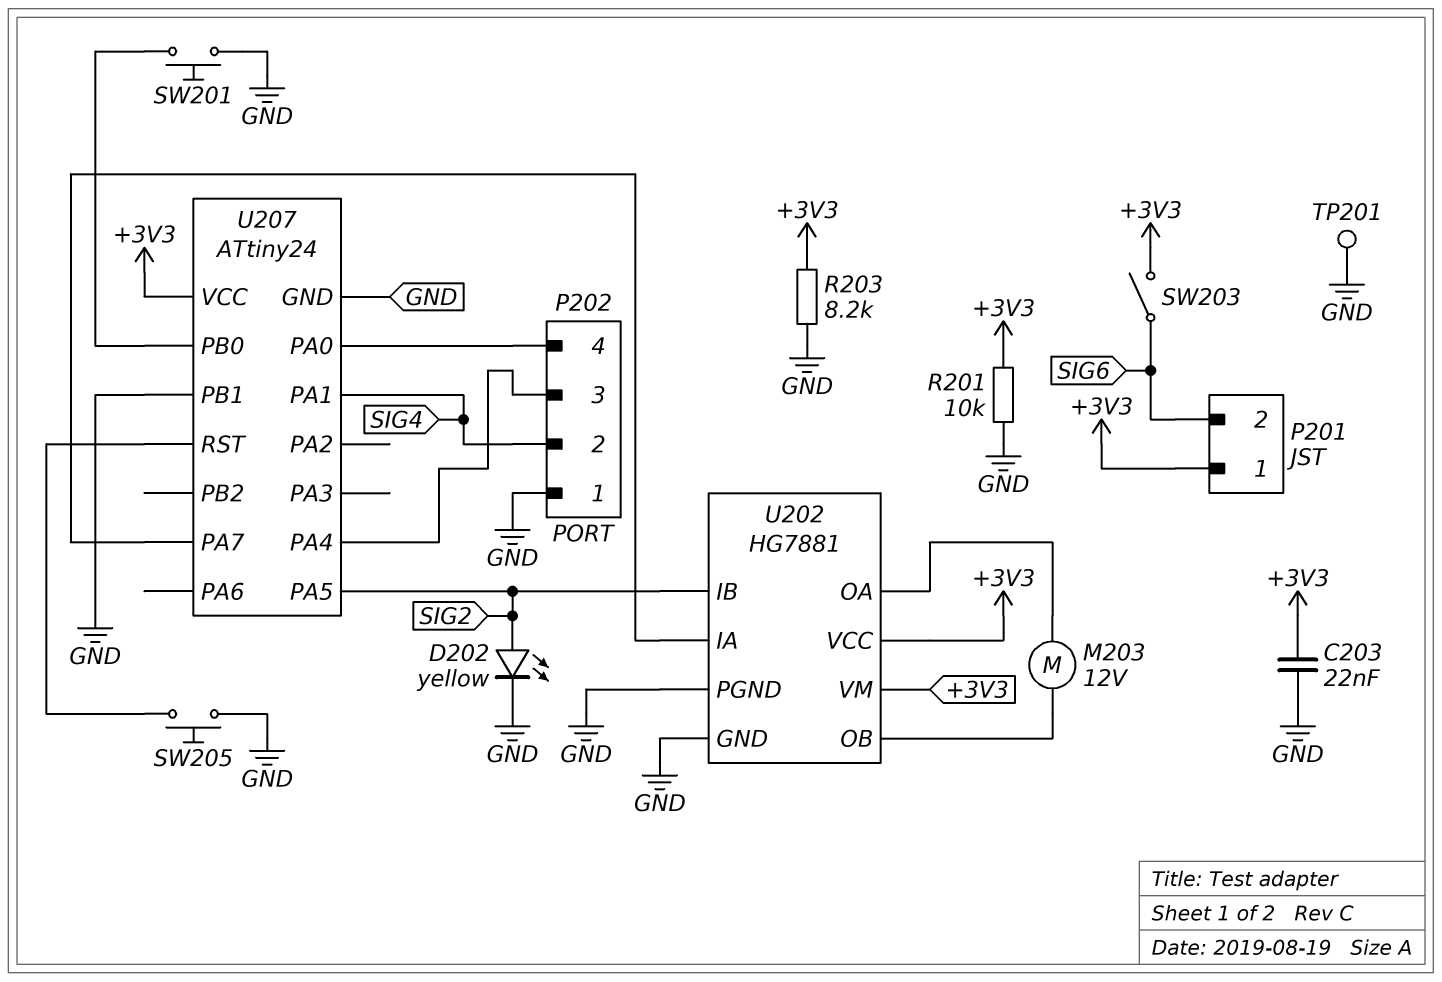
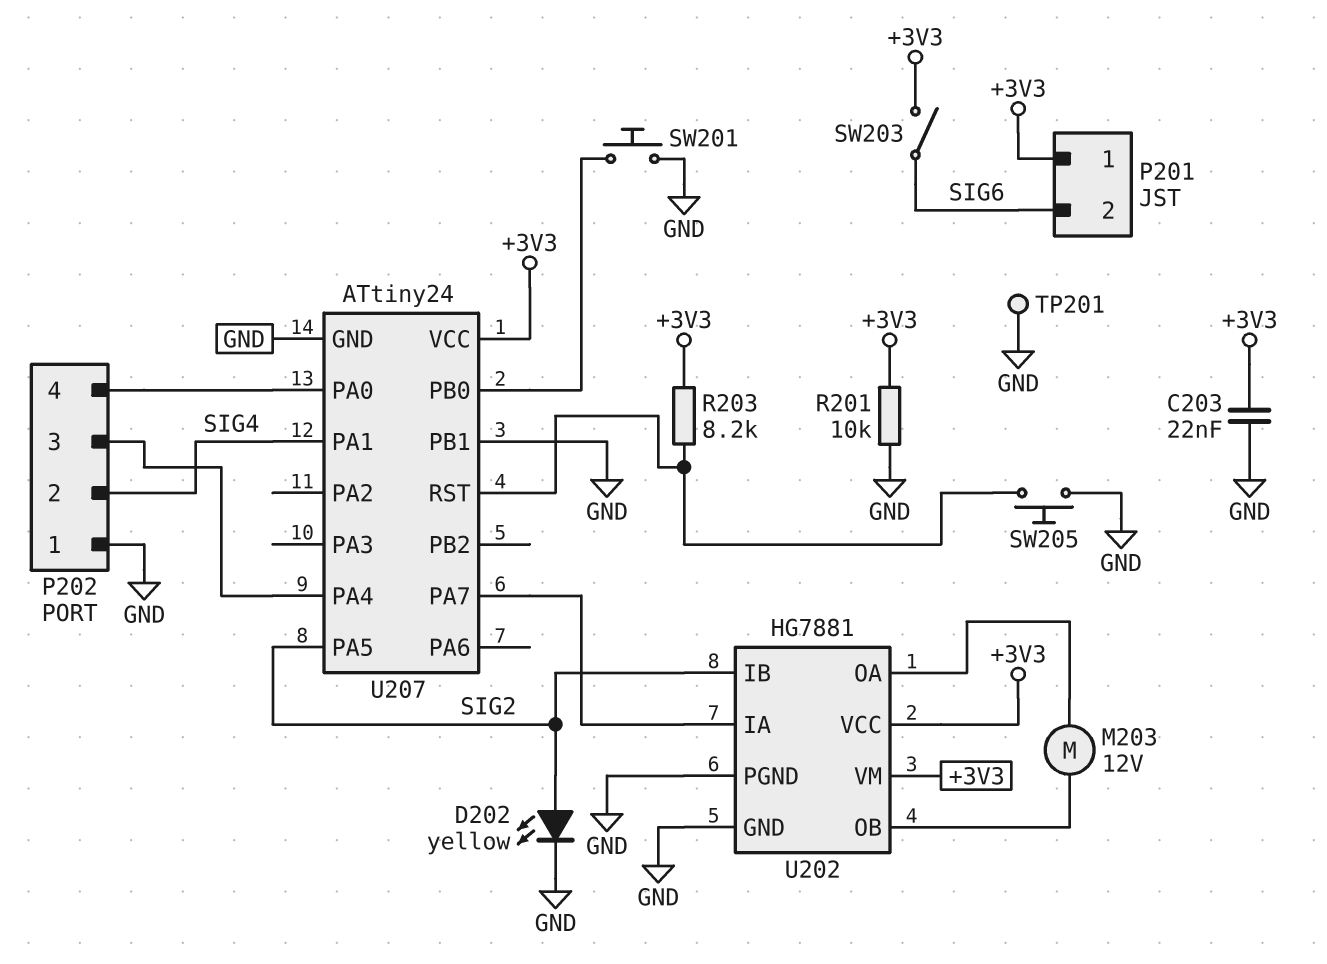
R203: 8.2k (+3V3, GND) -> 8.2k (+3V3, U207/RST)

